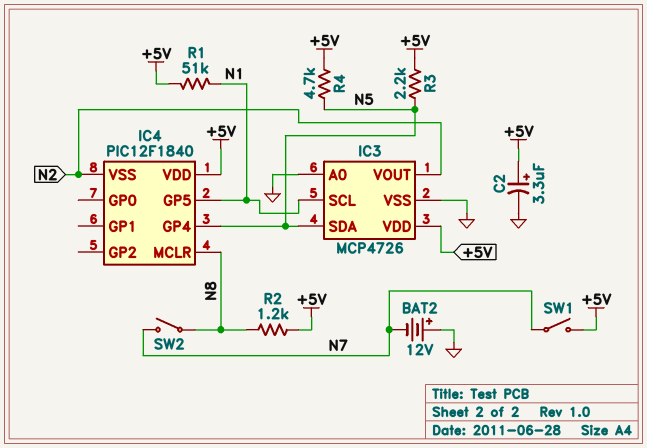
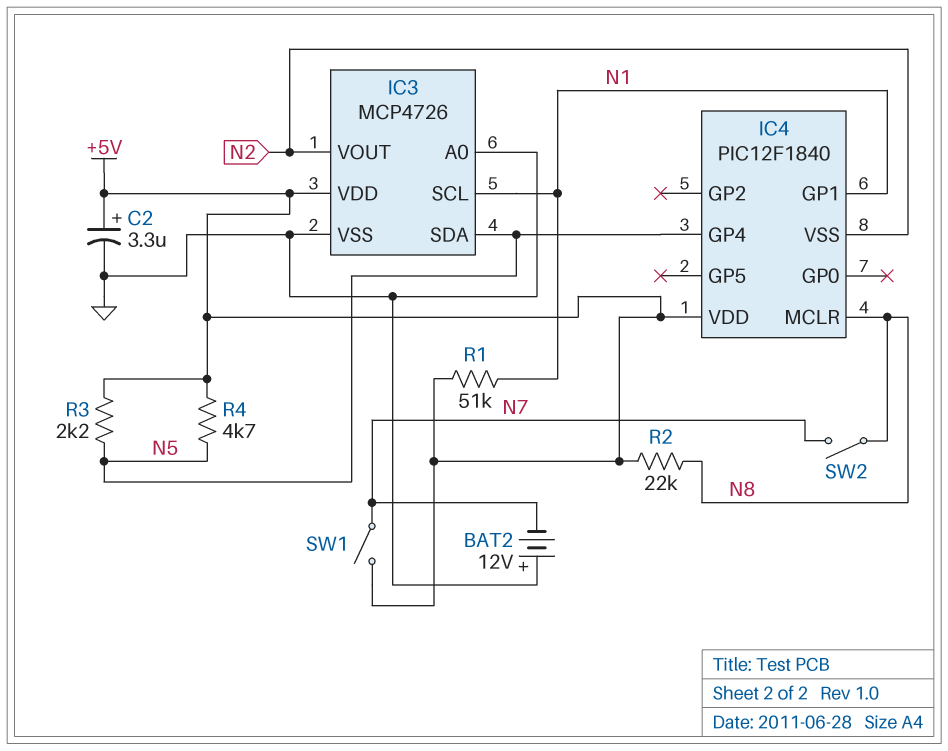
IC4 pin GP1: none -> N1
IC4 pin GP5: N1 -> none
R2: 1.2k (+5V, N8) -> 22k (+5V, N8)

